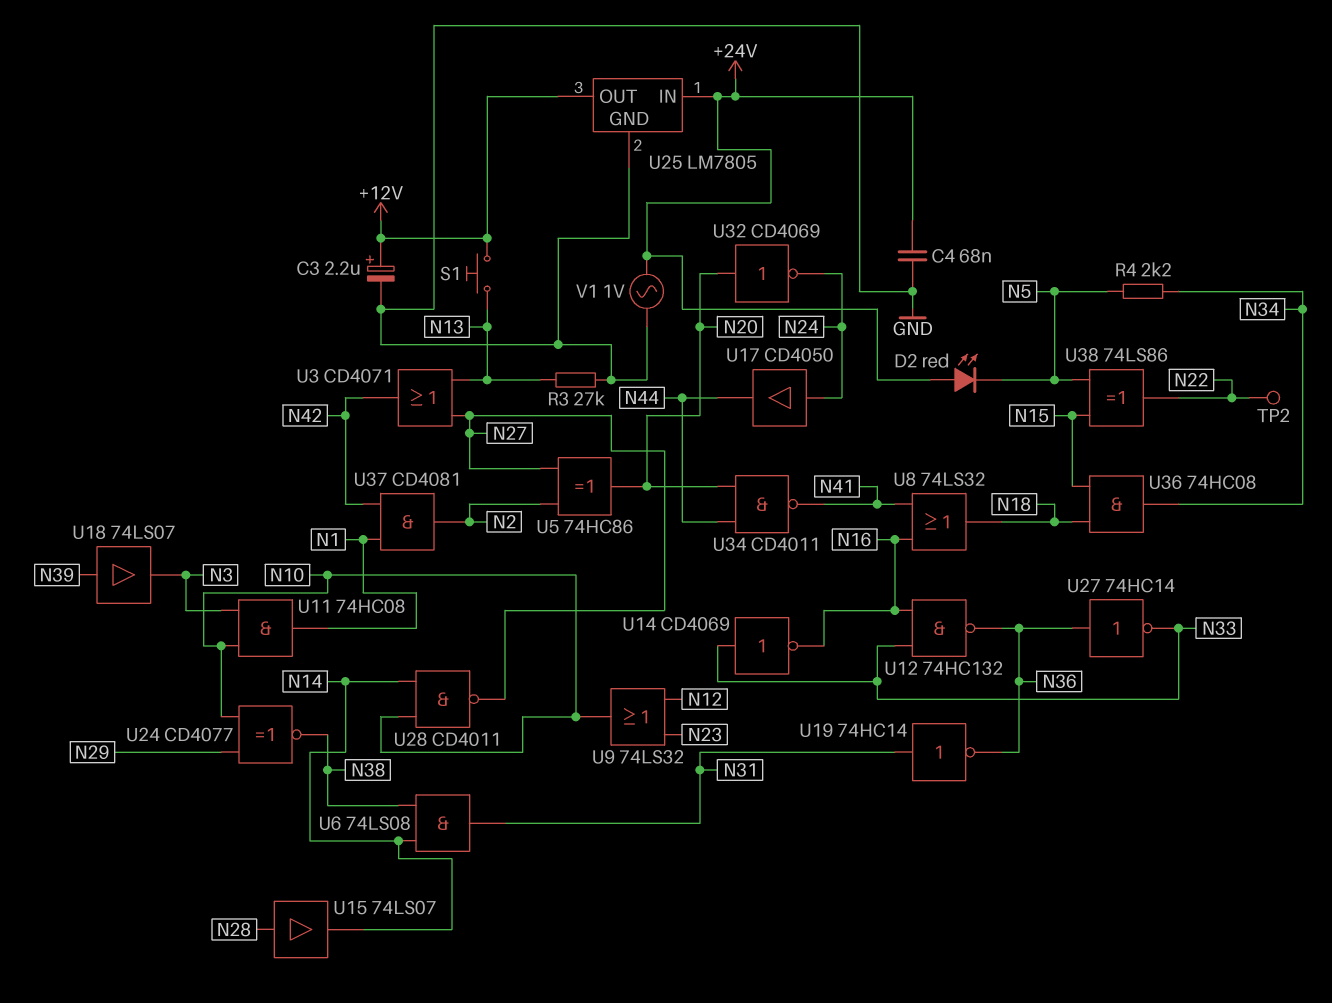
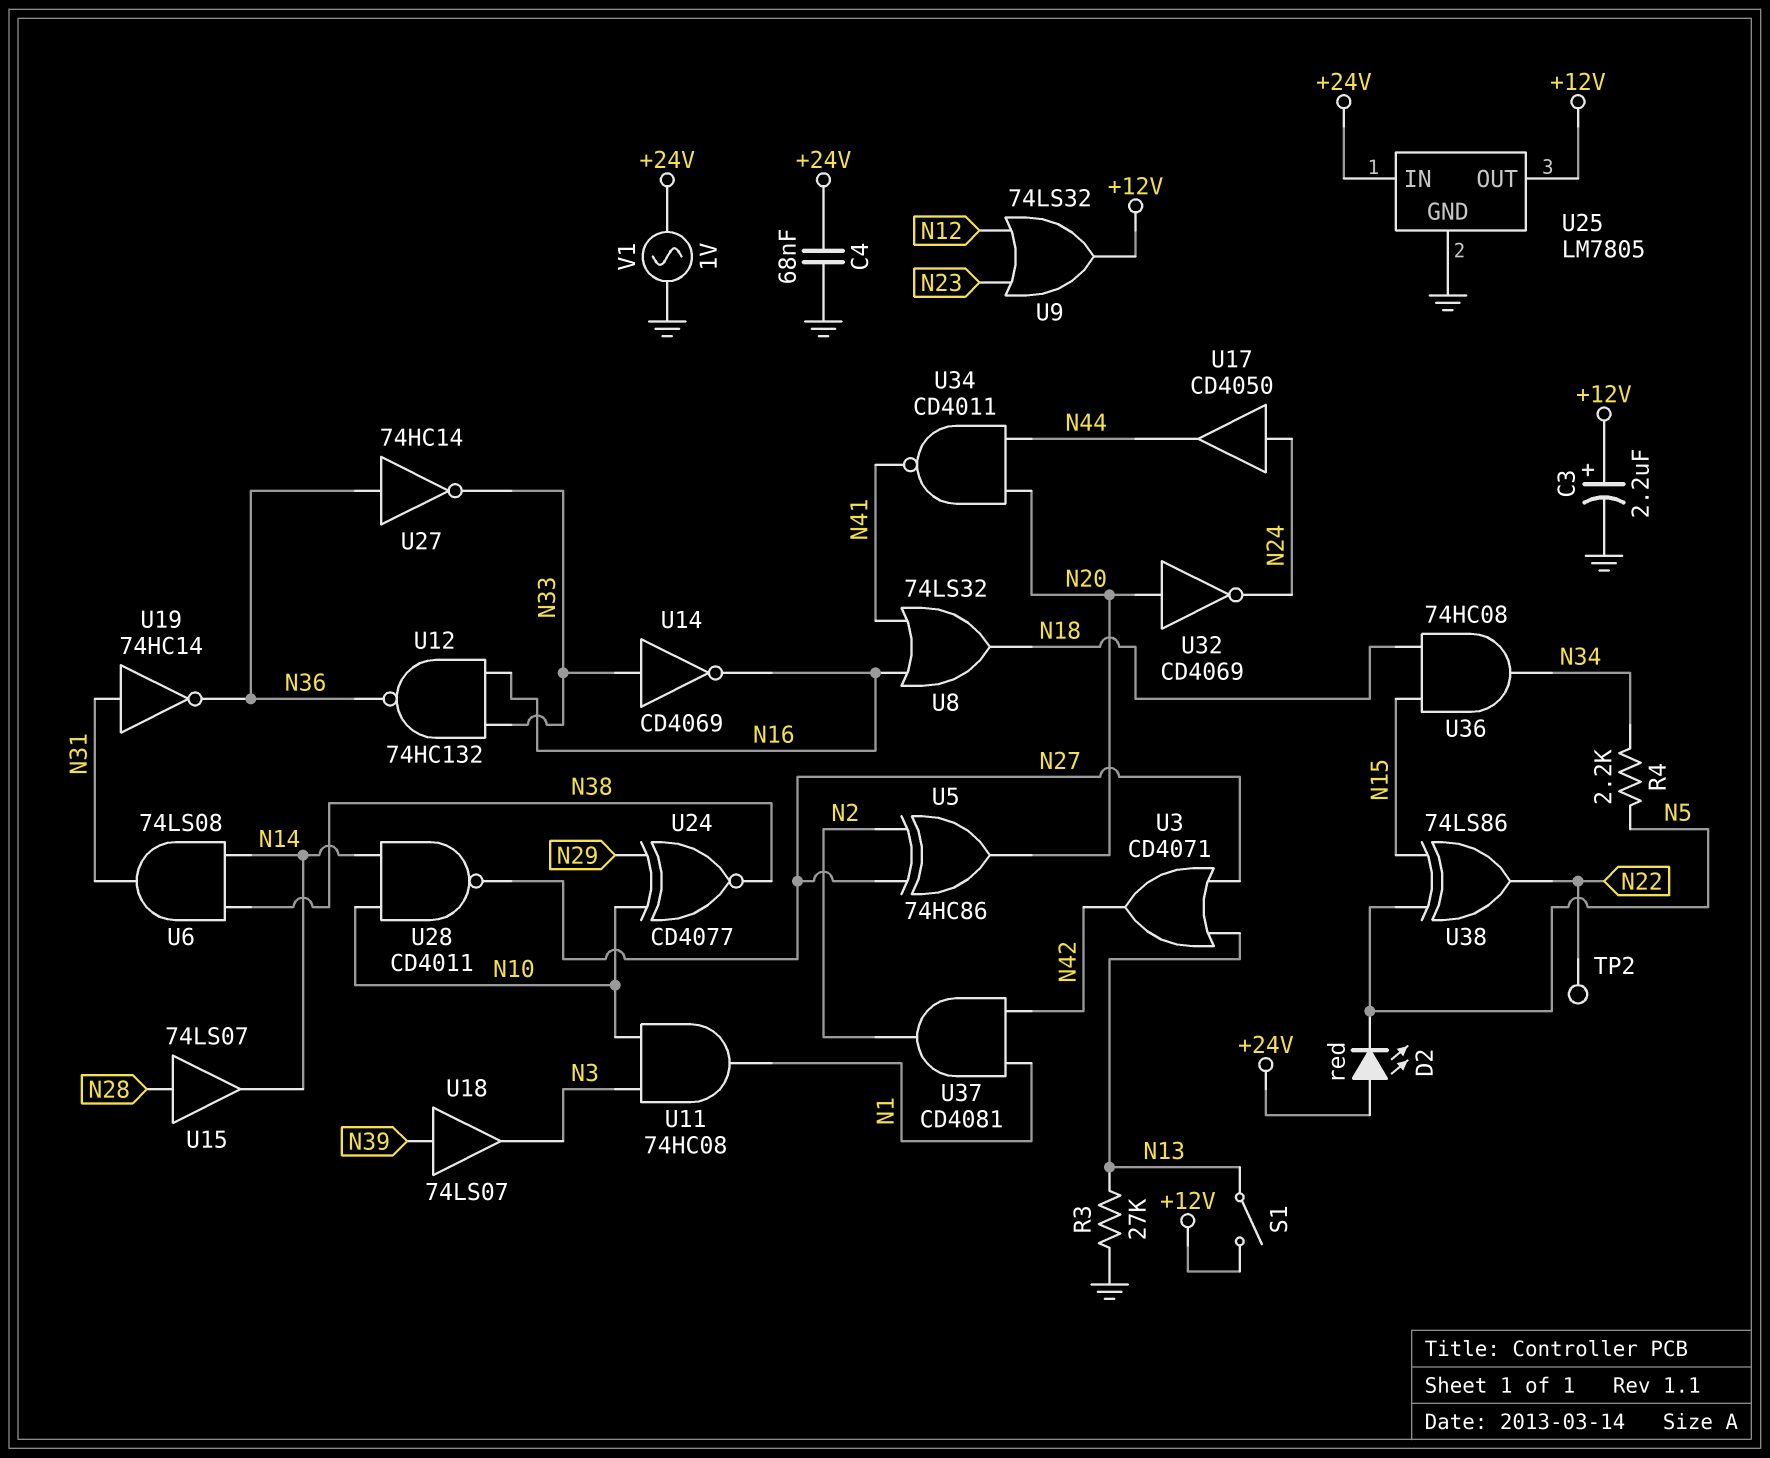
S1: button (+12V, N13) -> switch (+12V, N13)
U9: OR 74LS32 (in N12, in N23, out N10) -> OR 74LS32 (in N12, in N23, out +12V)

